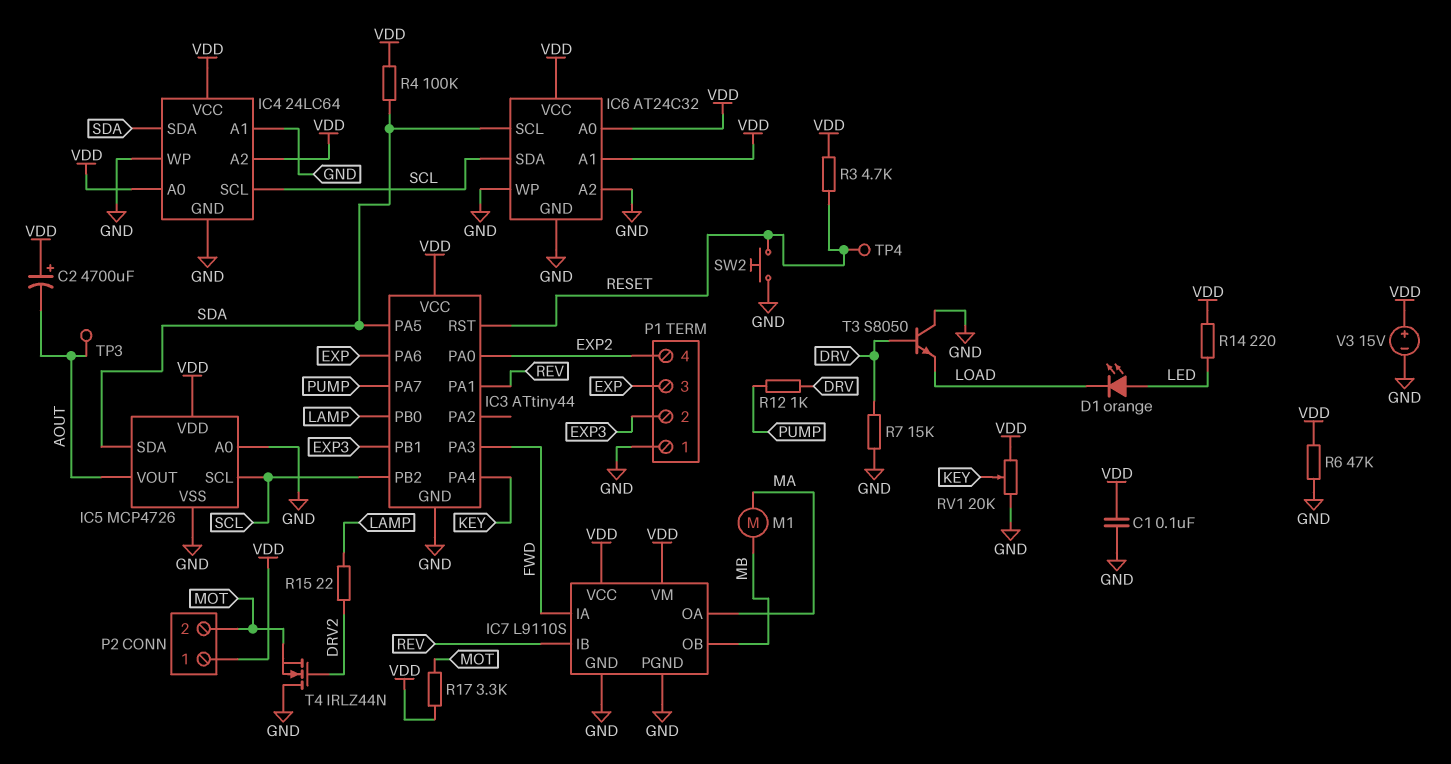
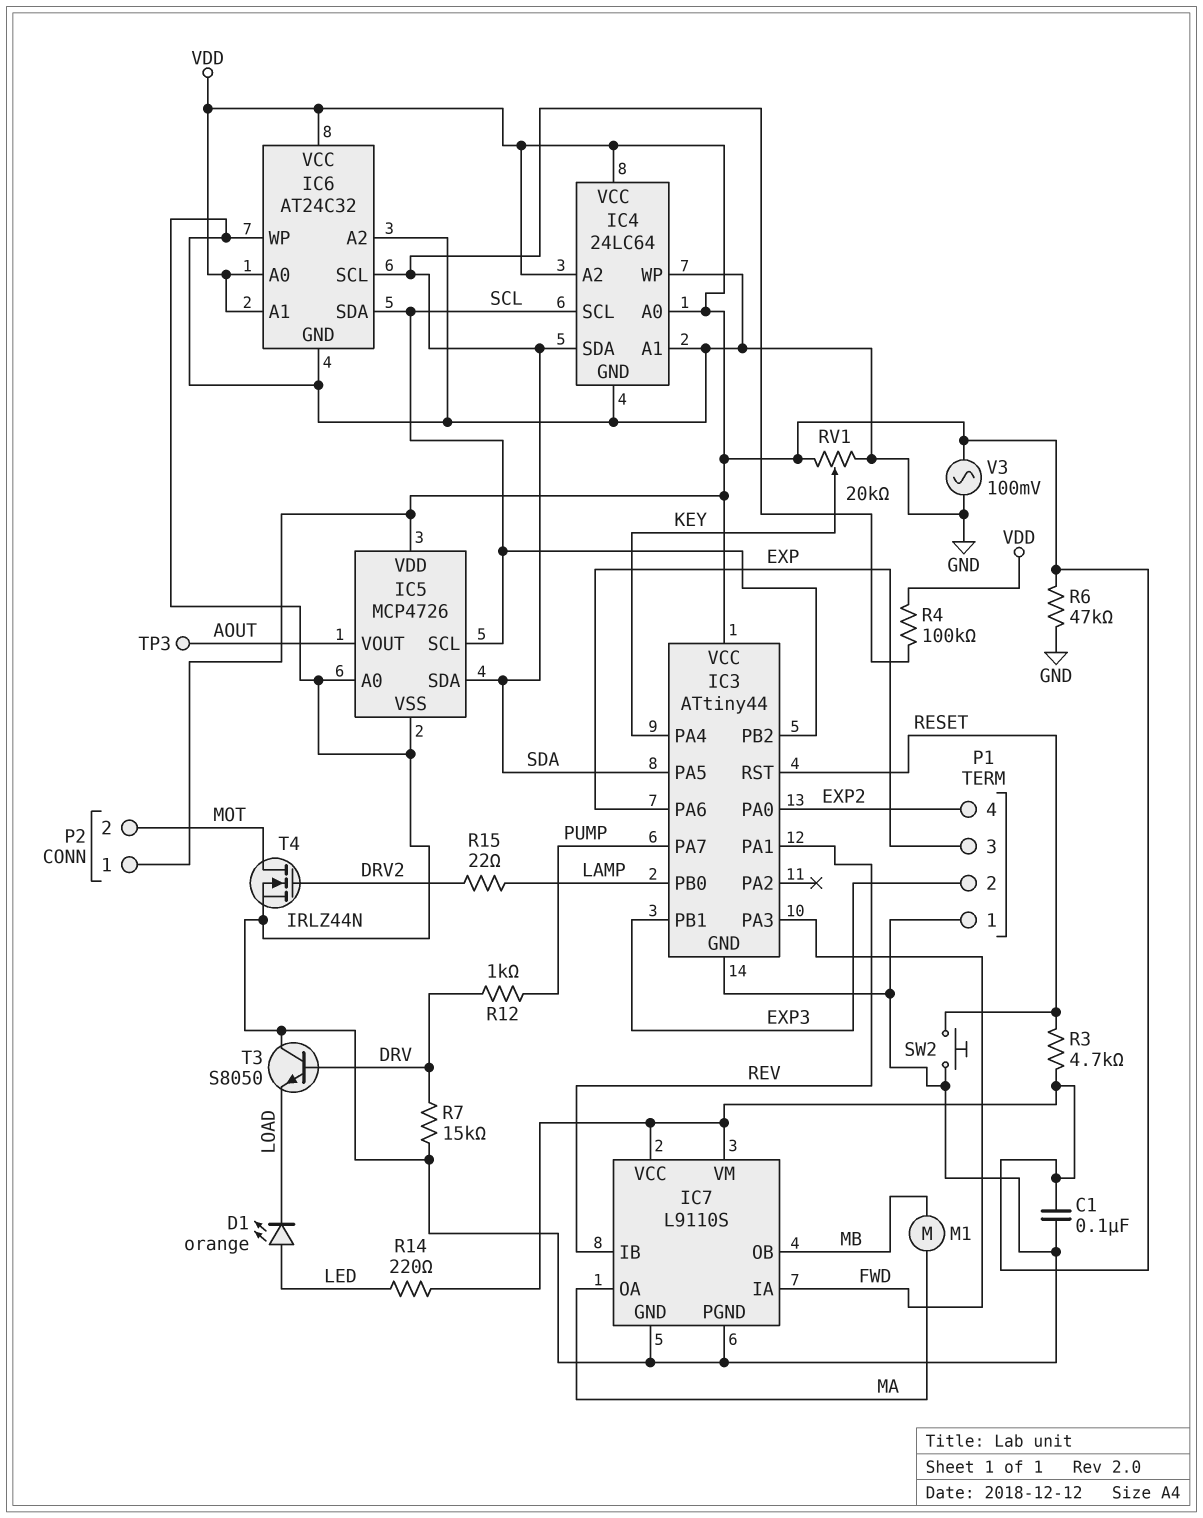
C2: 4700uF (plus VDD, minus AOUT) -> none
R17: 3.3k (MOT, VDD) -> none
T4: NMOS IRLZ44N (G DRV2, D GND, S MOT) -> NMOS IRLZ44N (G DRV2, D MOT, S GND)
TP4: test point (RESET) -> none
V3: 15V (plus VDD, minus GND) -> AC 100mV (GND, VDD)

